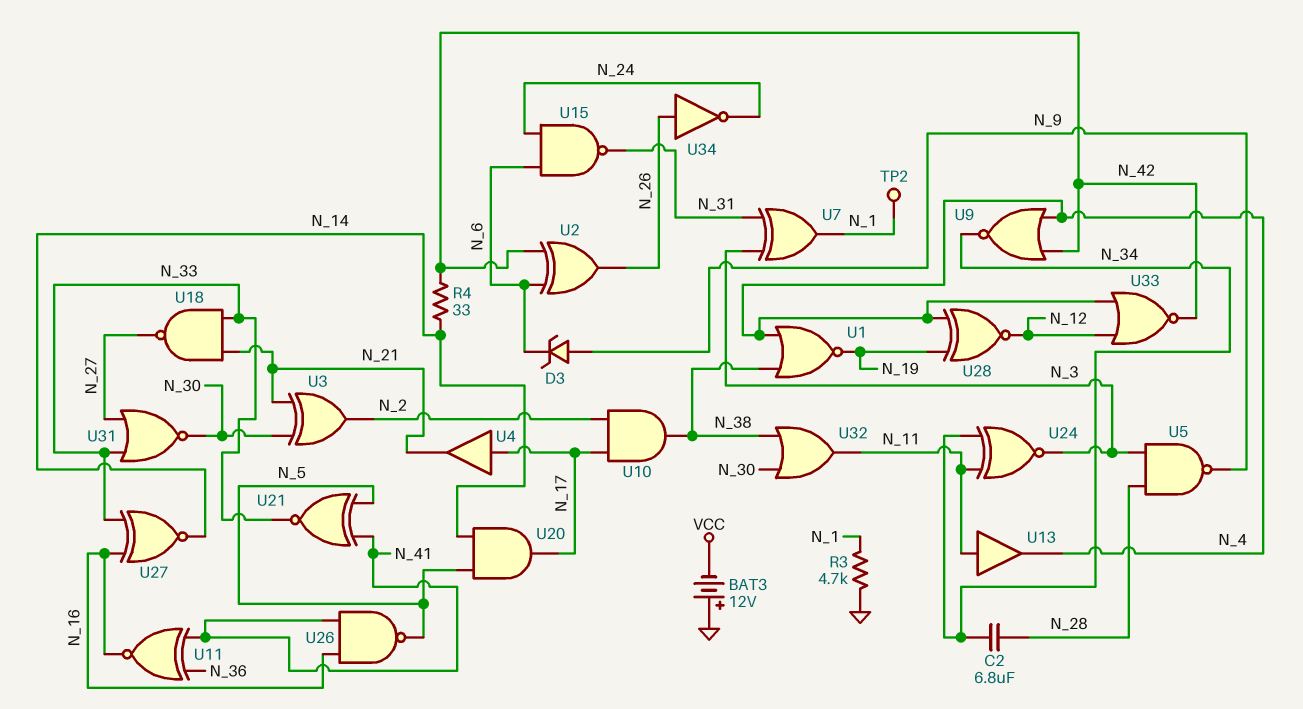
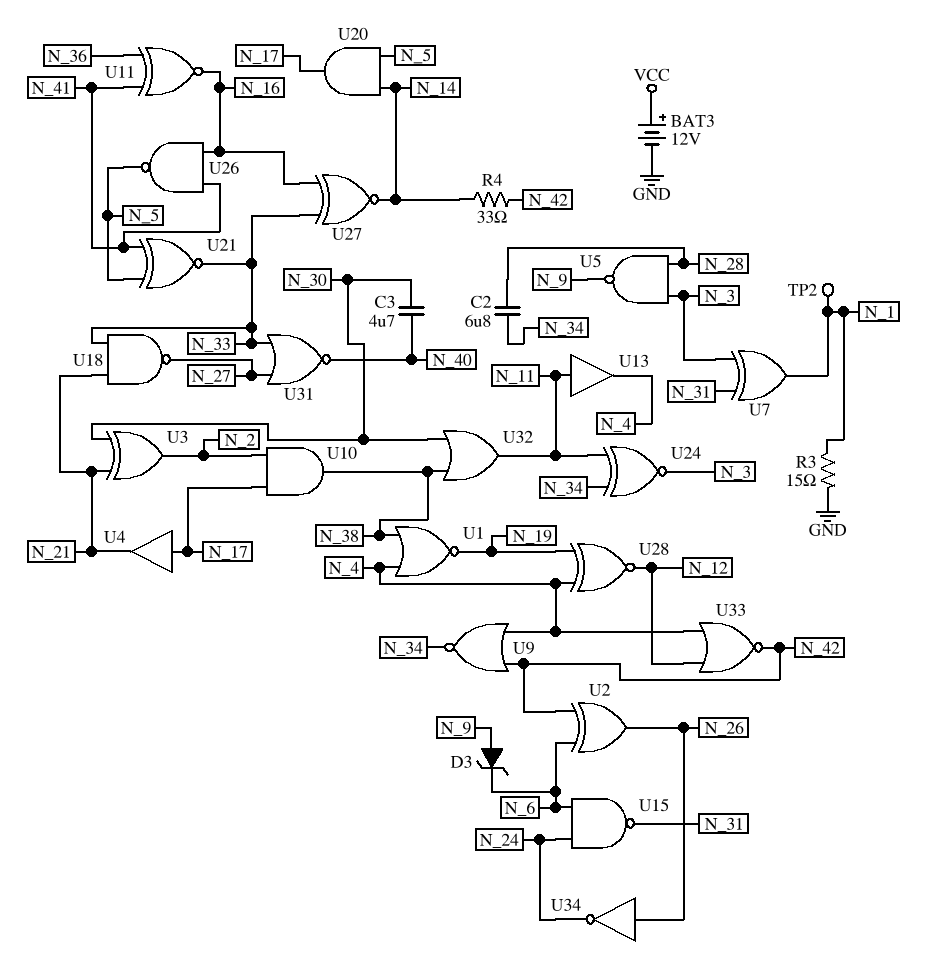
BAT3: 12V (plus GND, minus VCC) -> 12V (plus VCC, minus GND)
C3: none -> 4.7uF (N_30, N_40)
R3: 4.7k (GND, N_1) -> 15 (GND, N_1)
U31: NOR (in N_27, in N_33, out N_30) -> NOR (in N_27, in N_33, out N_40)

